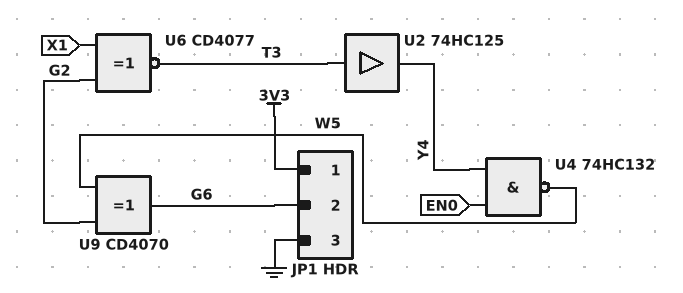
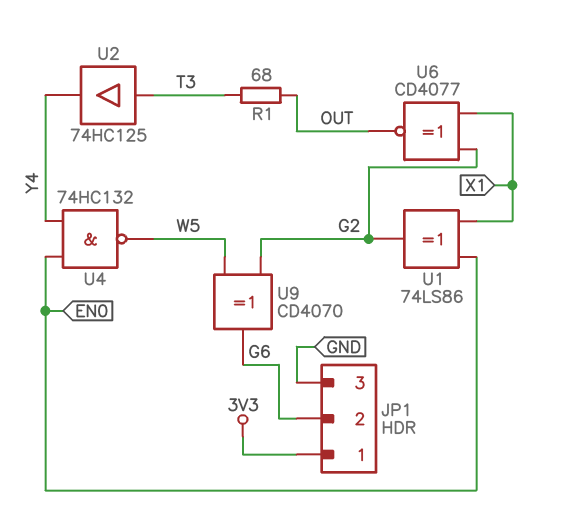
R1: none -> 68 (OUT, T3)
U1: none -> XOR 74LS86 (in EN0, in X1, out G2)
U6: XNOR CD4077 (in G2, in X1, out T3) -> XNOR CD4077 (in G2, in X1, out OUT)

